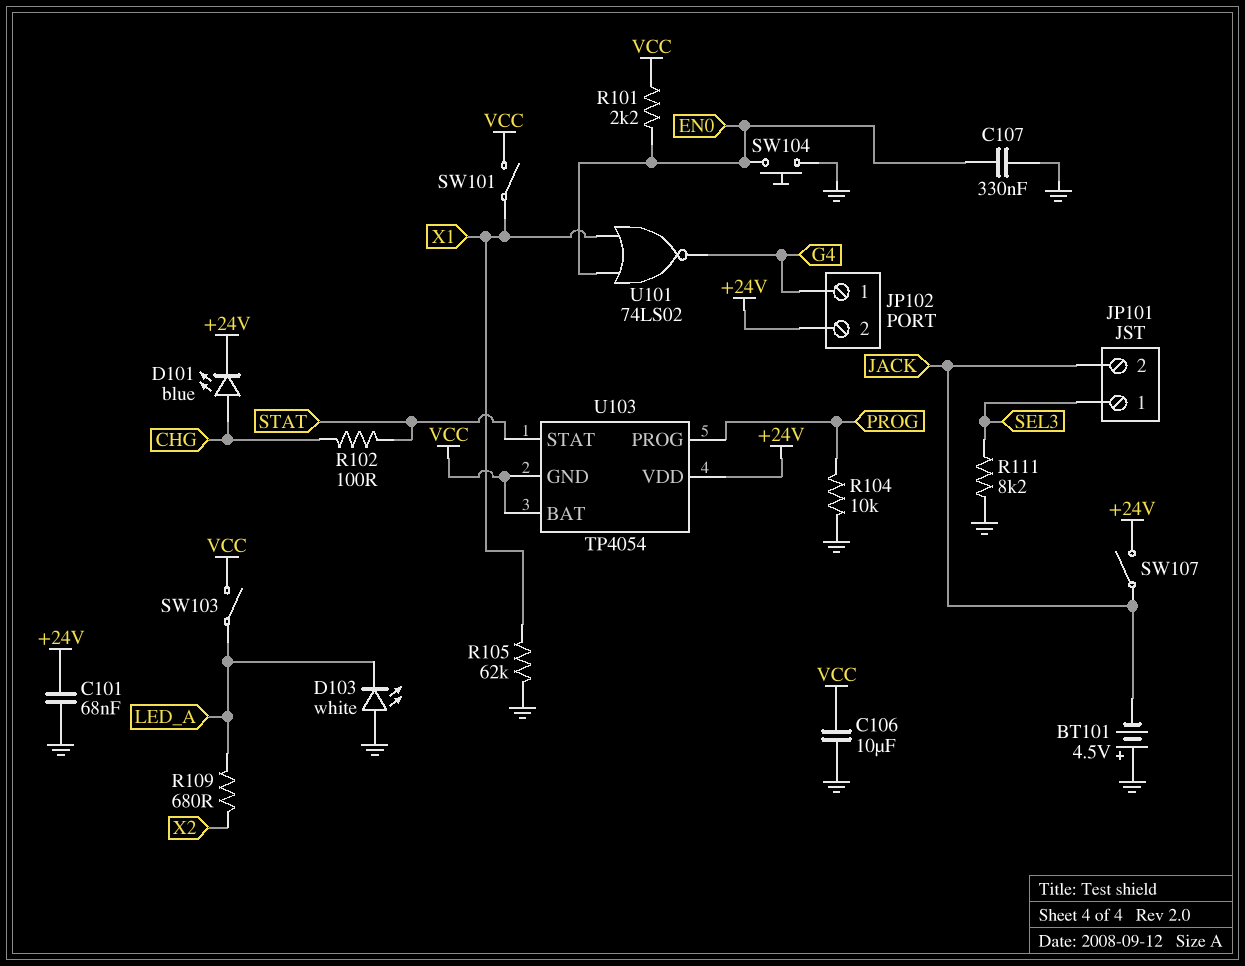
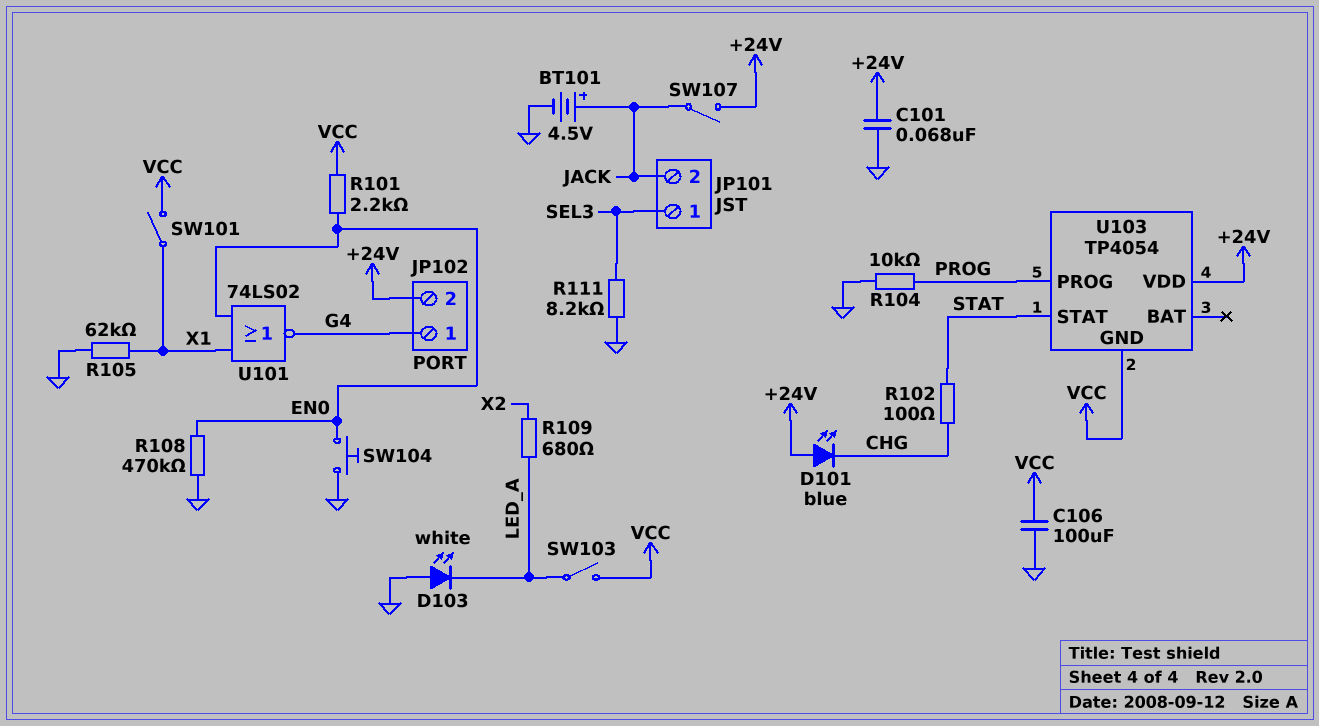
BT101: 4.5V (plus GND, minus JACK) -> 4.5V (plus JACK, minus GND)
C106: 10uF (GND, VCC) -> 100uF (GND, VCC)
C107: 330nF (EN0, GND) -> none
D101: LED blue (A CHG, K +24V) -> LED blue (A +24V, K CHG)
R108: none -> 470k (EN0, GND)
U103 pin BAT: VCC -> none

